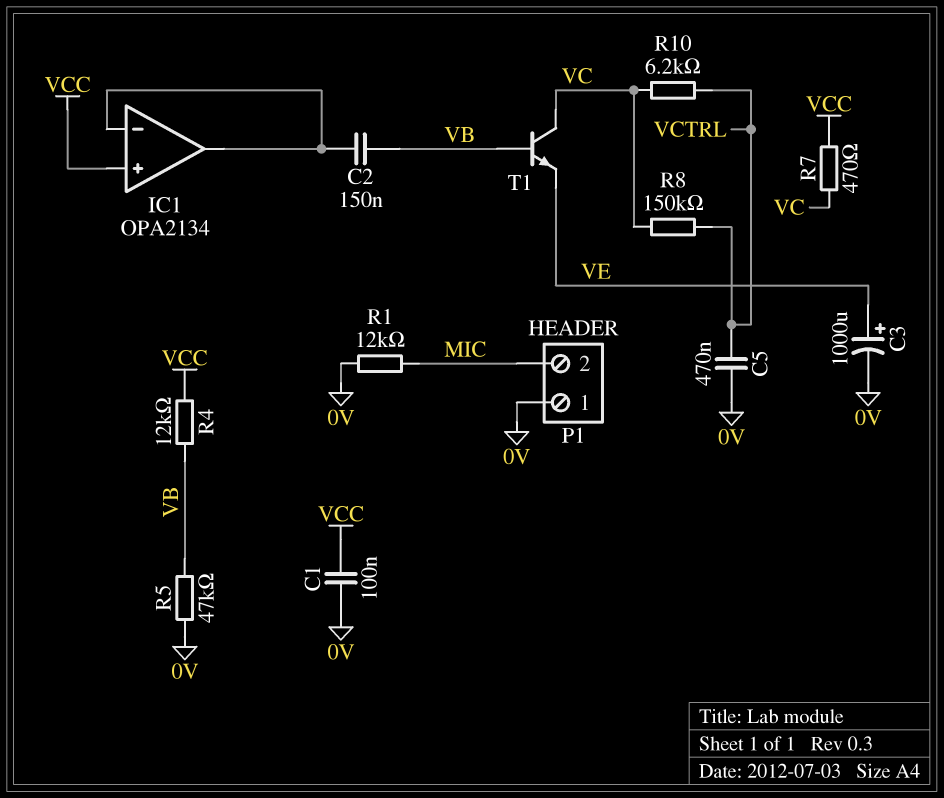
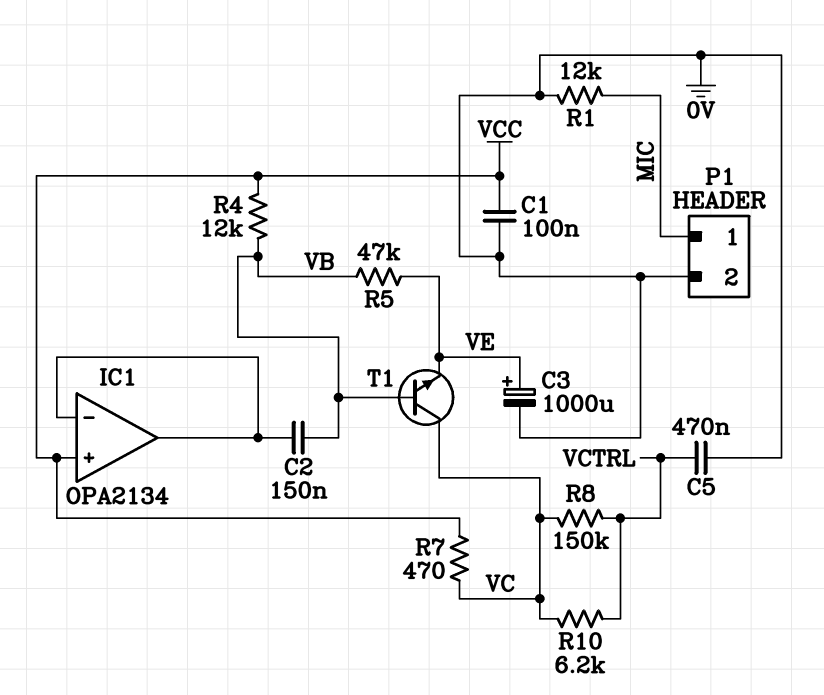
P1 pin 1: 0V -> MIC
P1 pin 2: MIC -> 0V
R5: 47k (0V, VB) -> 47k (VB, VE)

